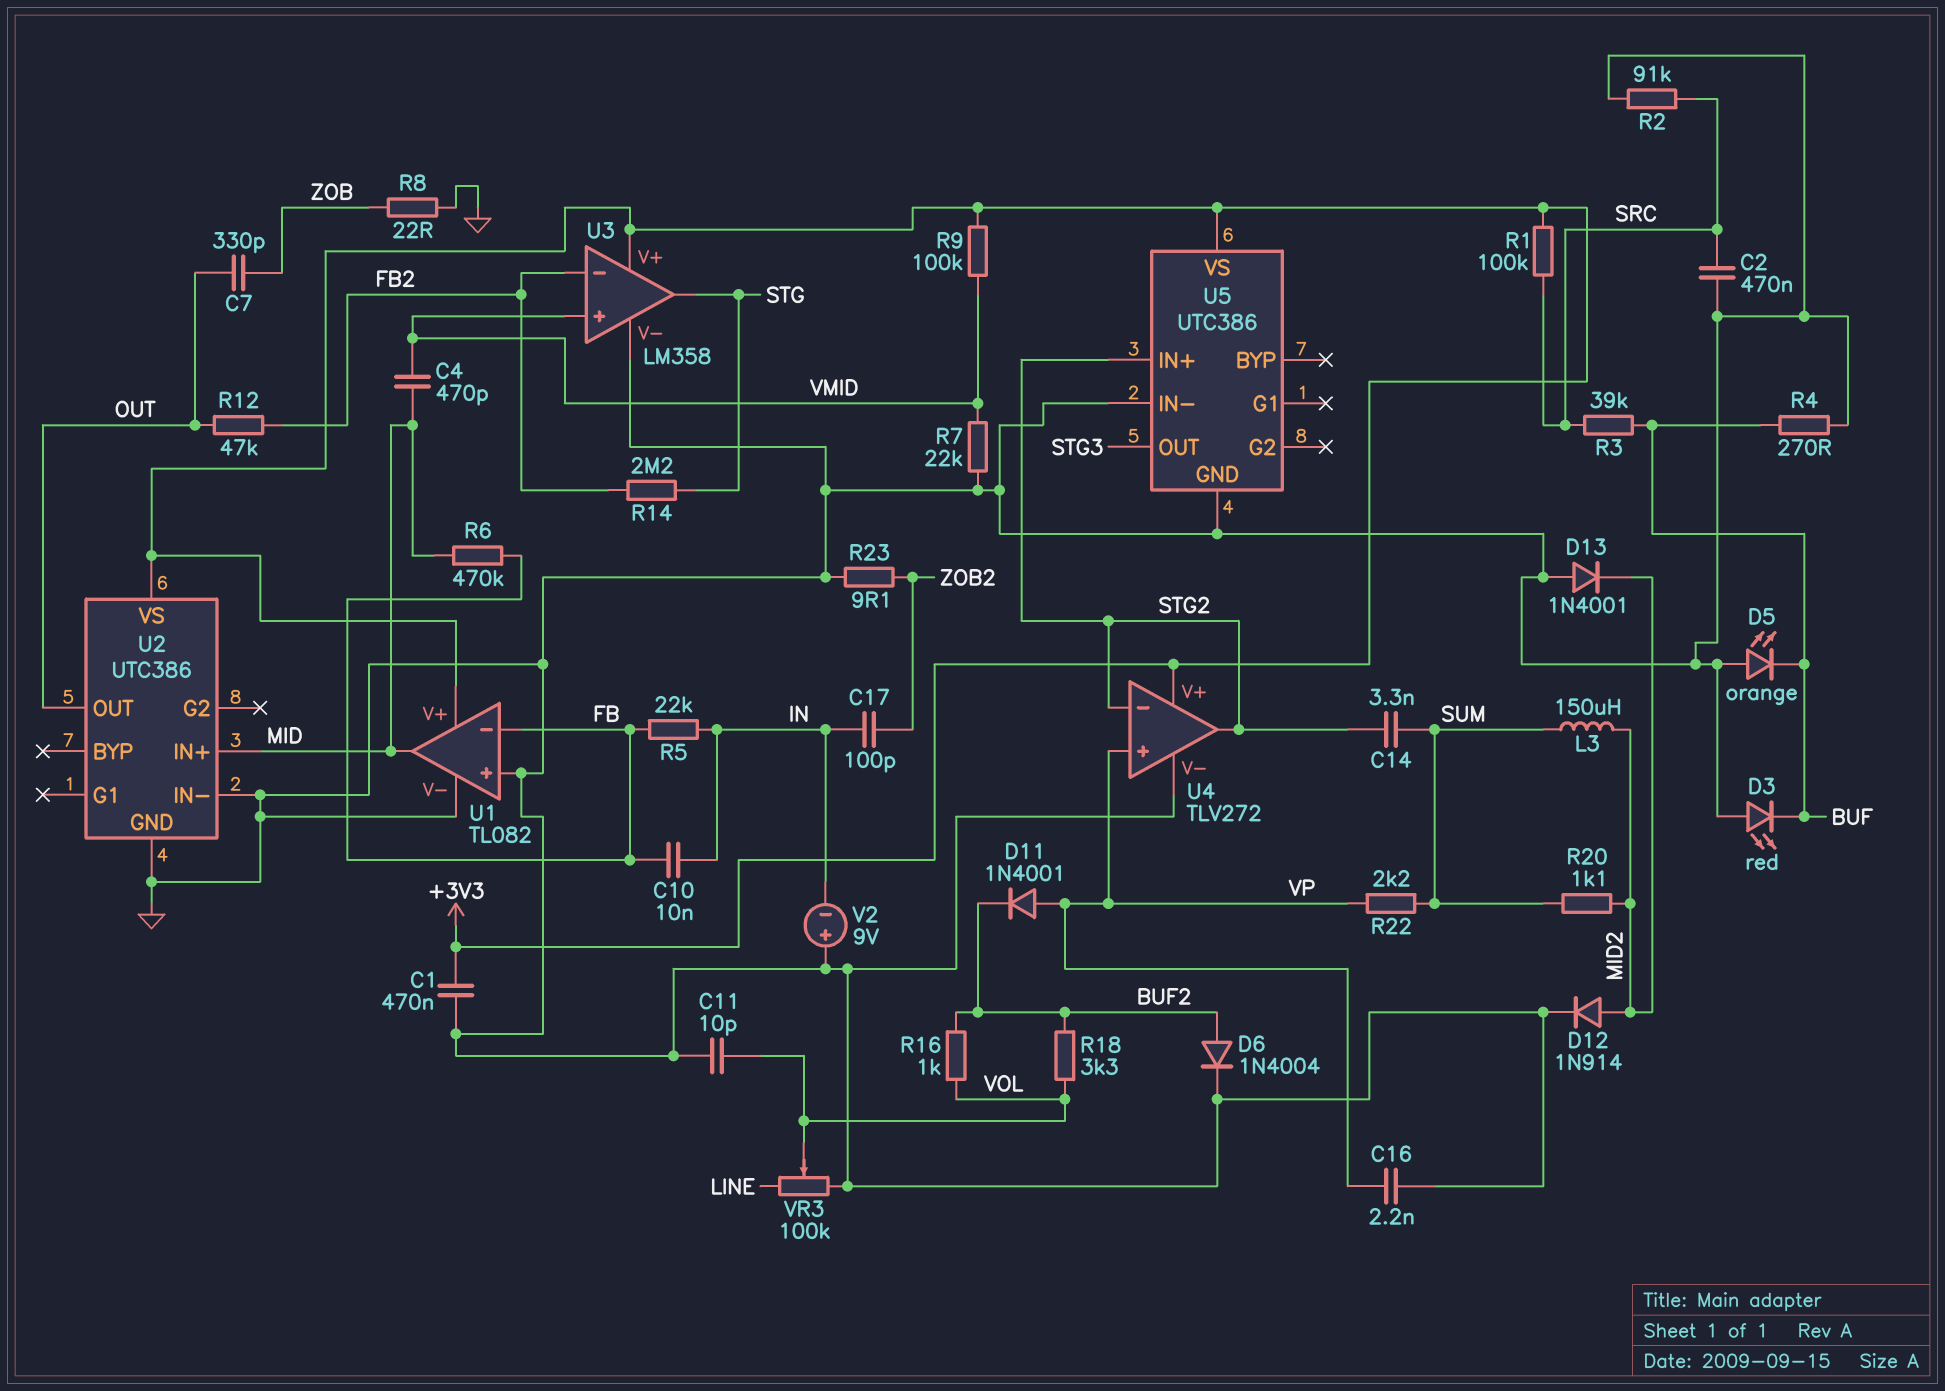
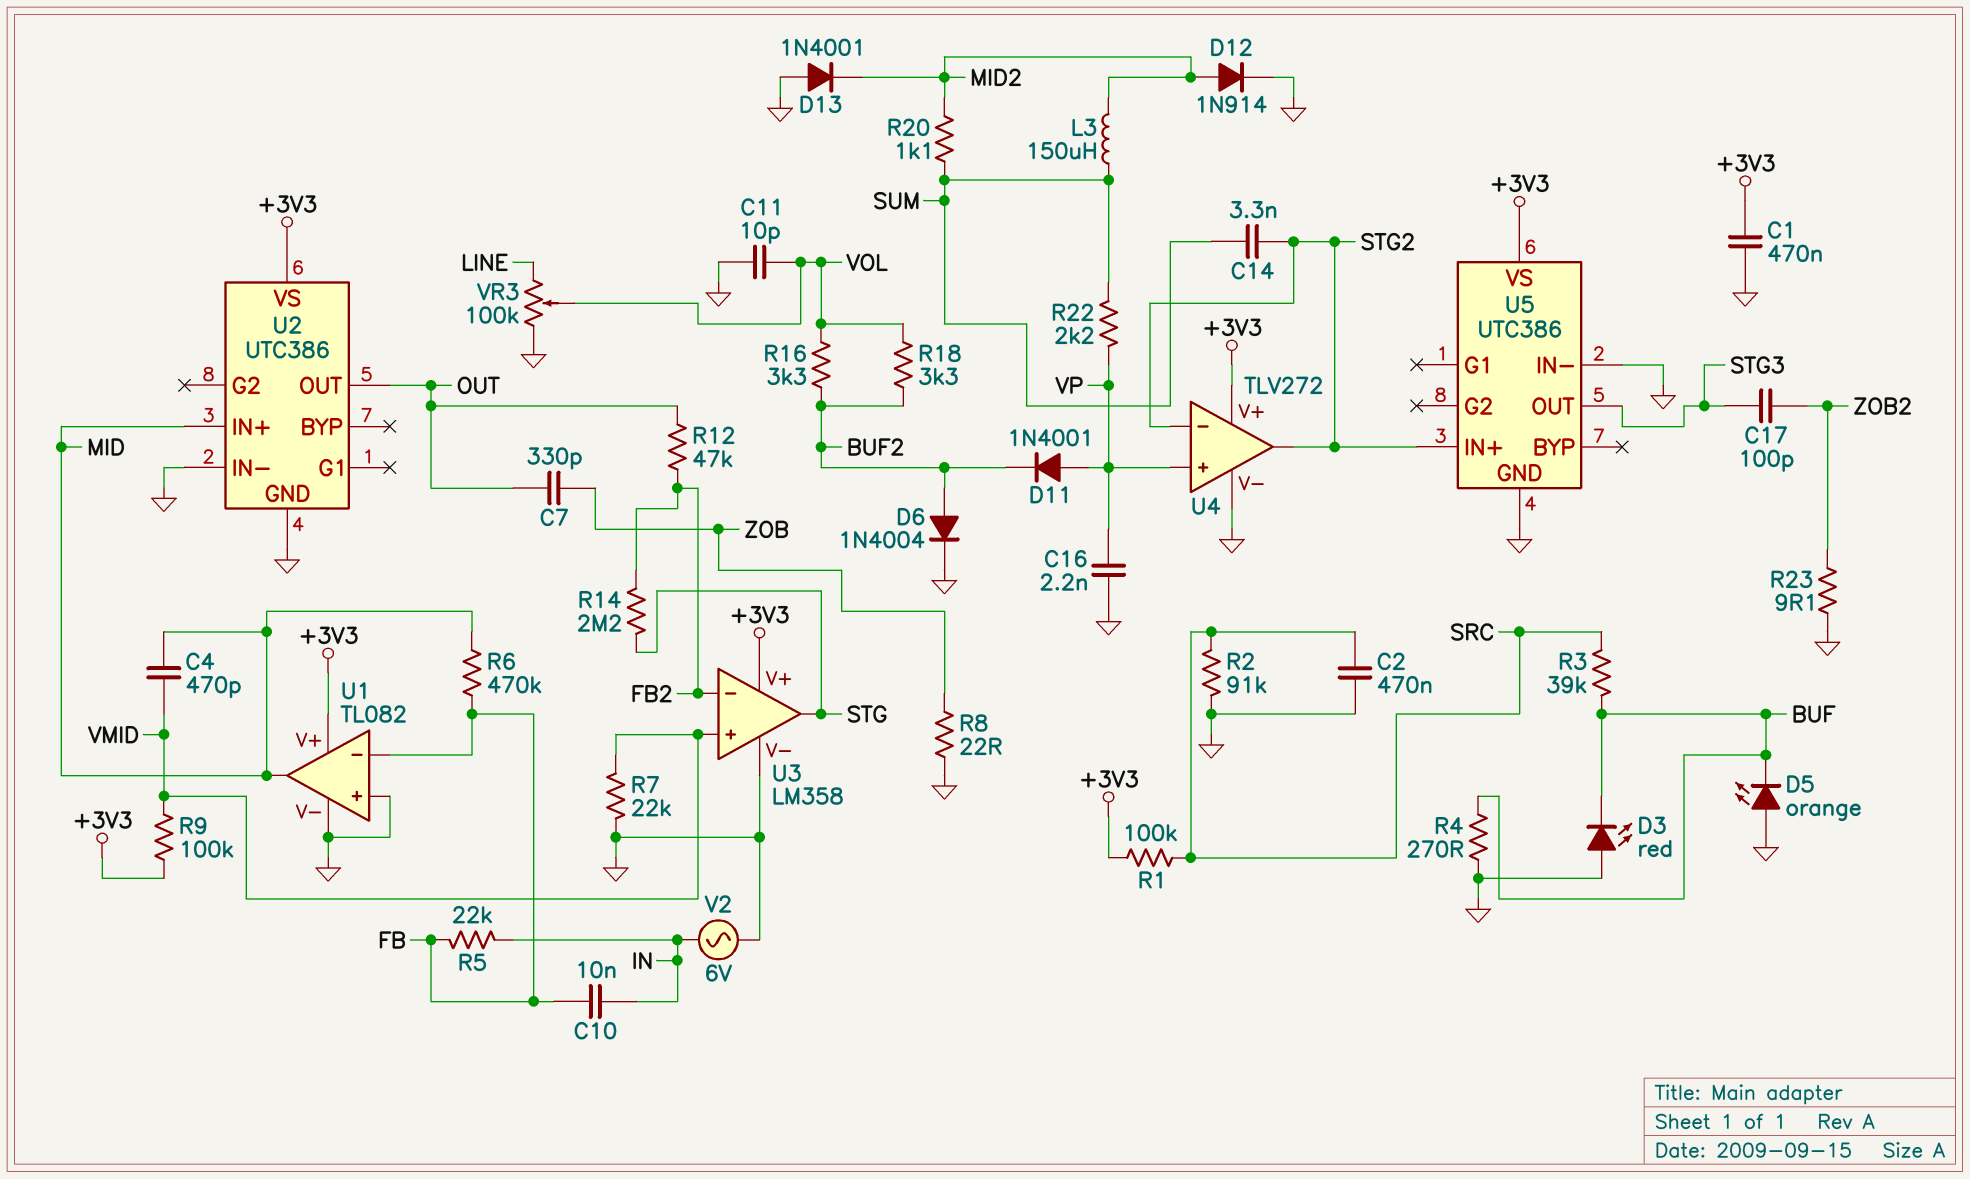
C17: 100pF (IN, ZOB2) -> 100pF (STG3, ZOB2)
R16: 1k (BUF2, VOL) -> 3.3k (BUF2, VOL)
V2: 9V (plus GND, minus IN) -> AC 6V (GND, IN)

